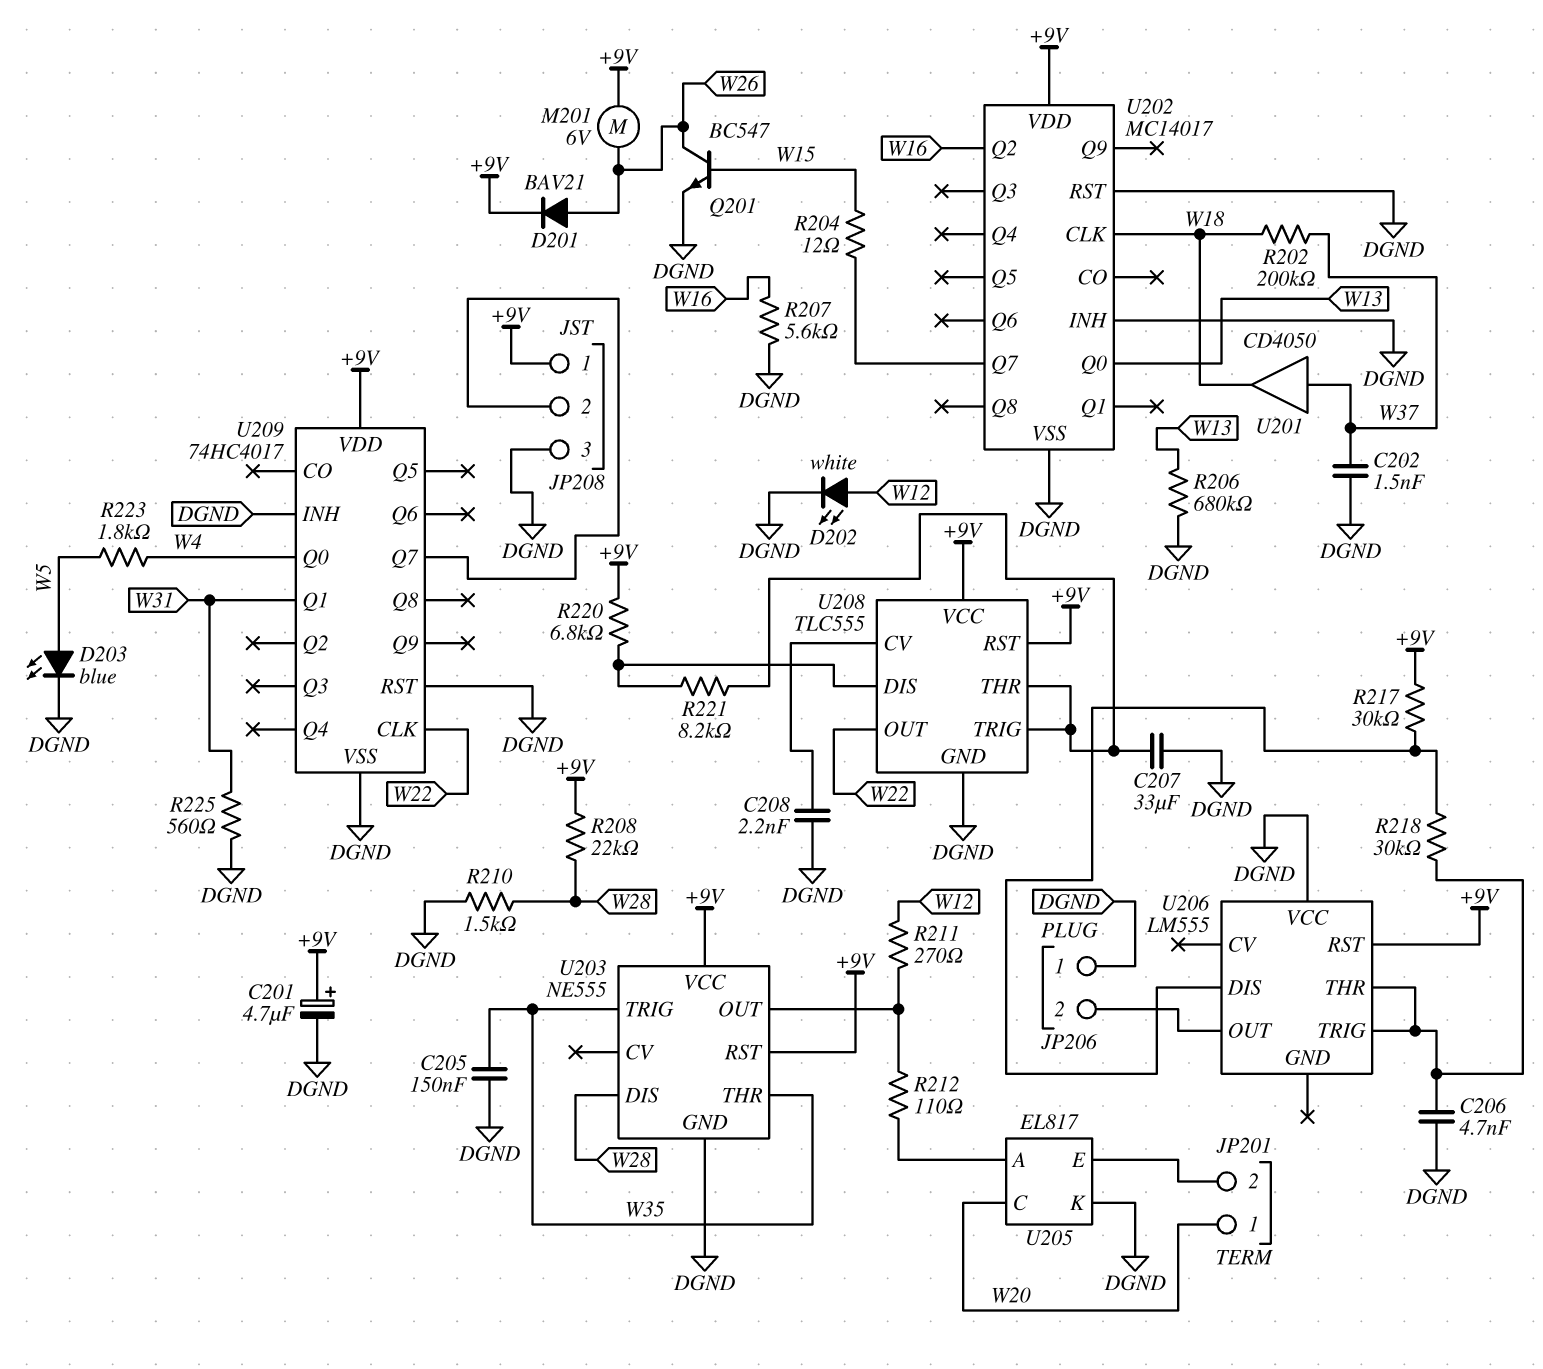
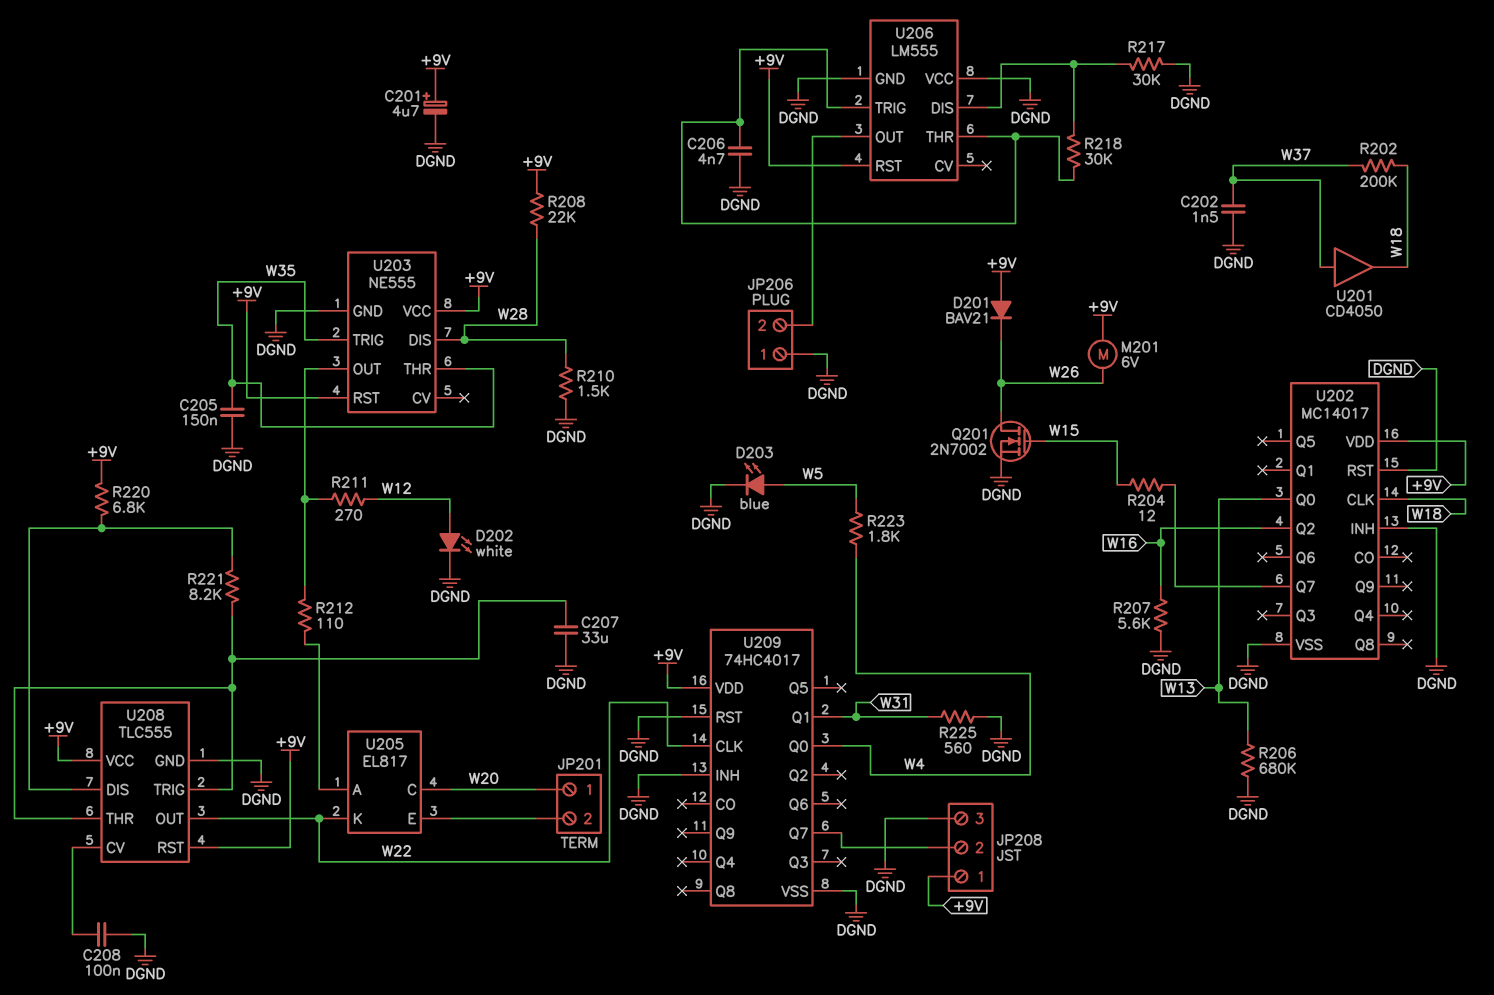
C208: 2.2nF (DGND, U208/CV) -> 100nF (DGND, U208/CV)
D201: diode BAV21 (A W26, K +9V) -> diode BAV21 (A +9V, K W26)
Q201: NPN BC547 (B W15, C W26, E DGND) -> NMOS 2N7002 (G W15, D W26, S DGND)
R217: 30k (+9V, U206/DIS) -> 30k (DGND, U206/DIS)
U205 pin K: DGND -> W22
U206 pin GND: none -> DGND

